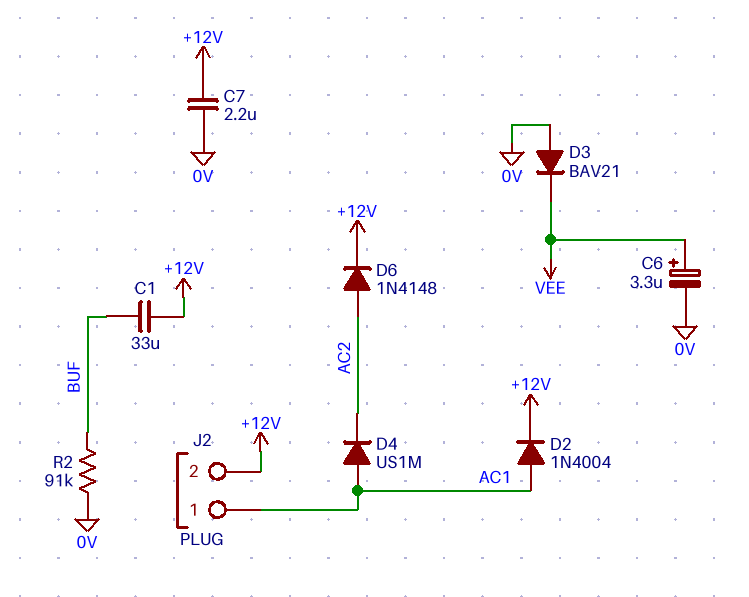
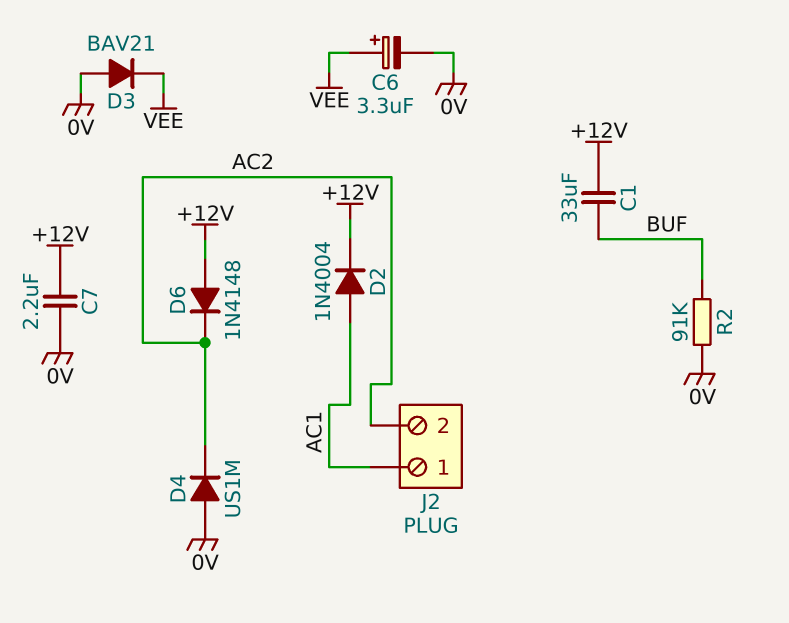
D4: diode US1M (A AC1, K AC2) -> diode US1M (A 0V, K AC2)
D6: diode 1N4148 (A AC2, K +12V) -> diode 1N4148 (A +12V, K AC2)
J2 pin 2: +12V -> AC2

